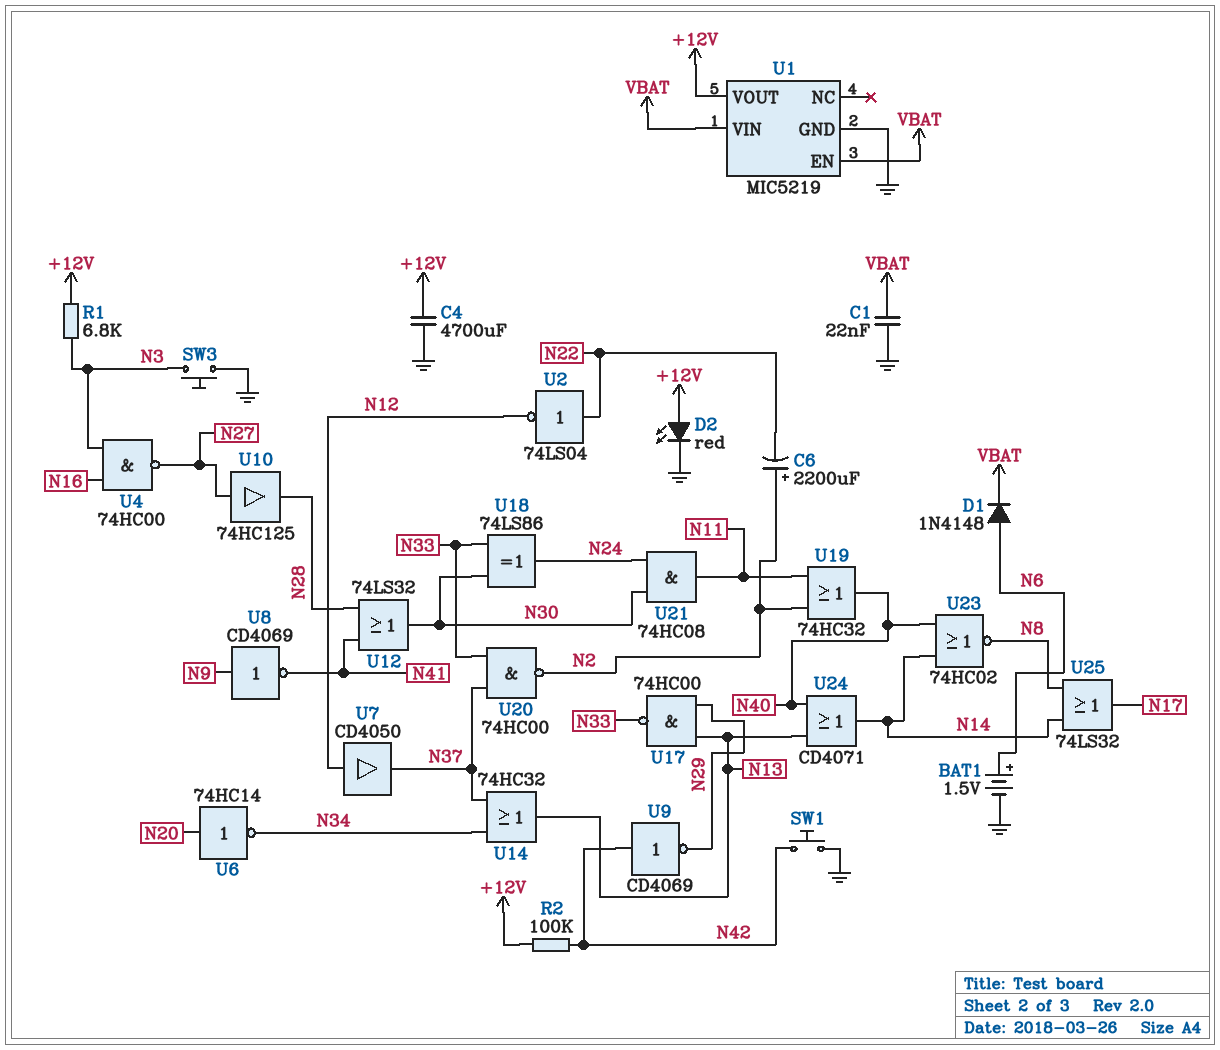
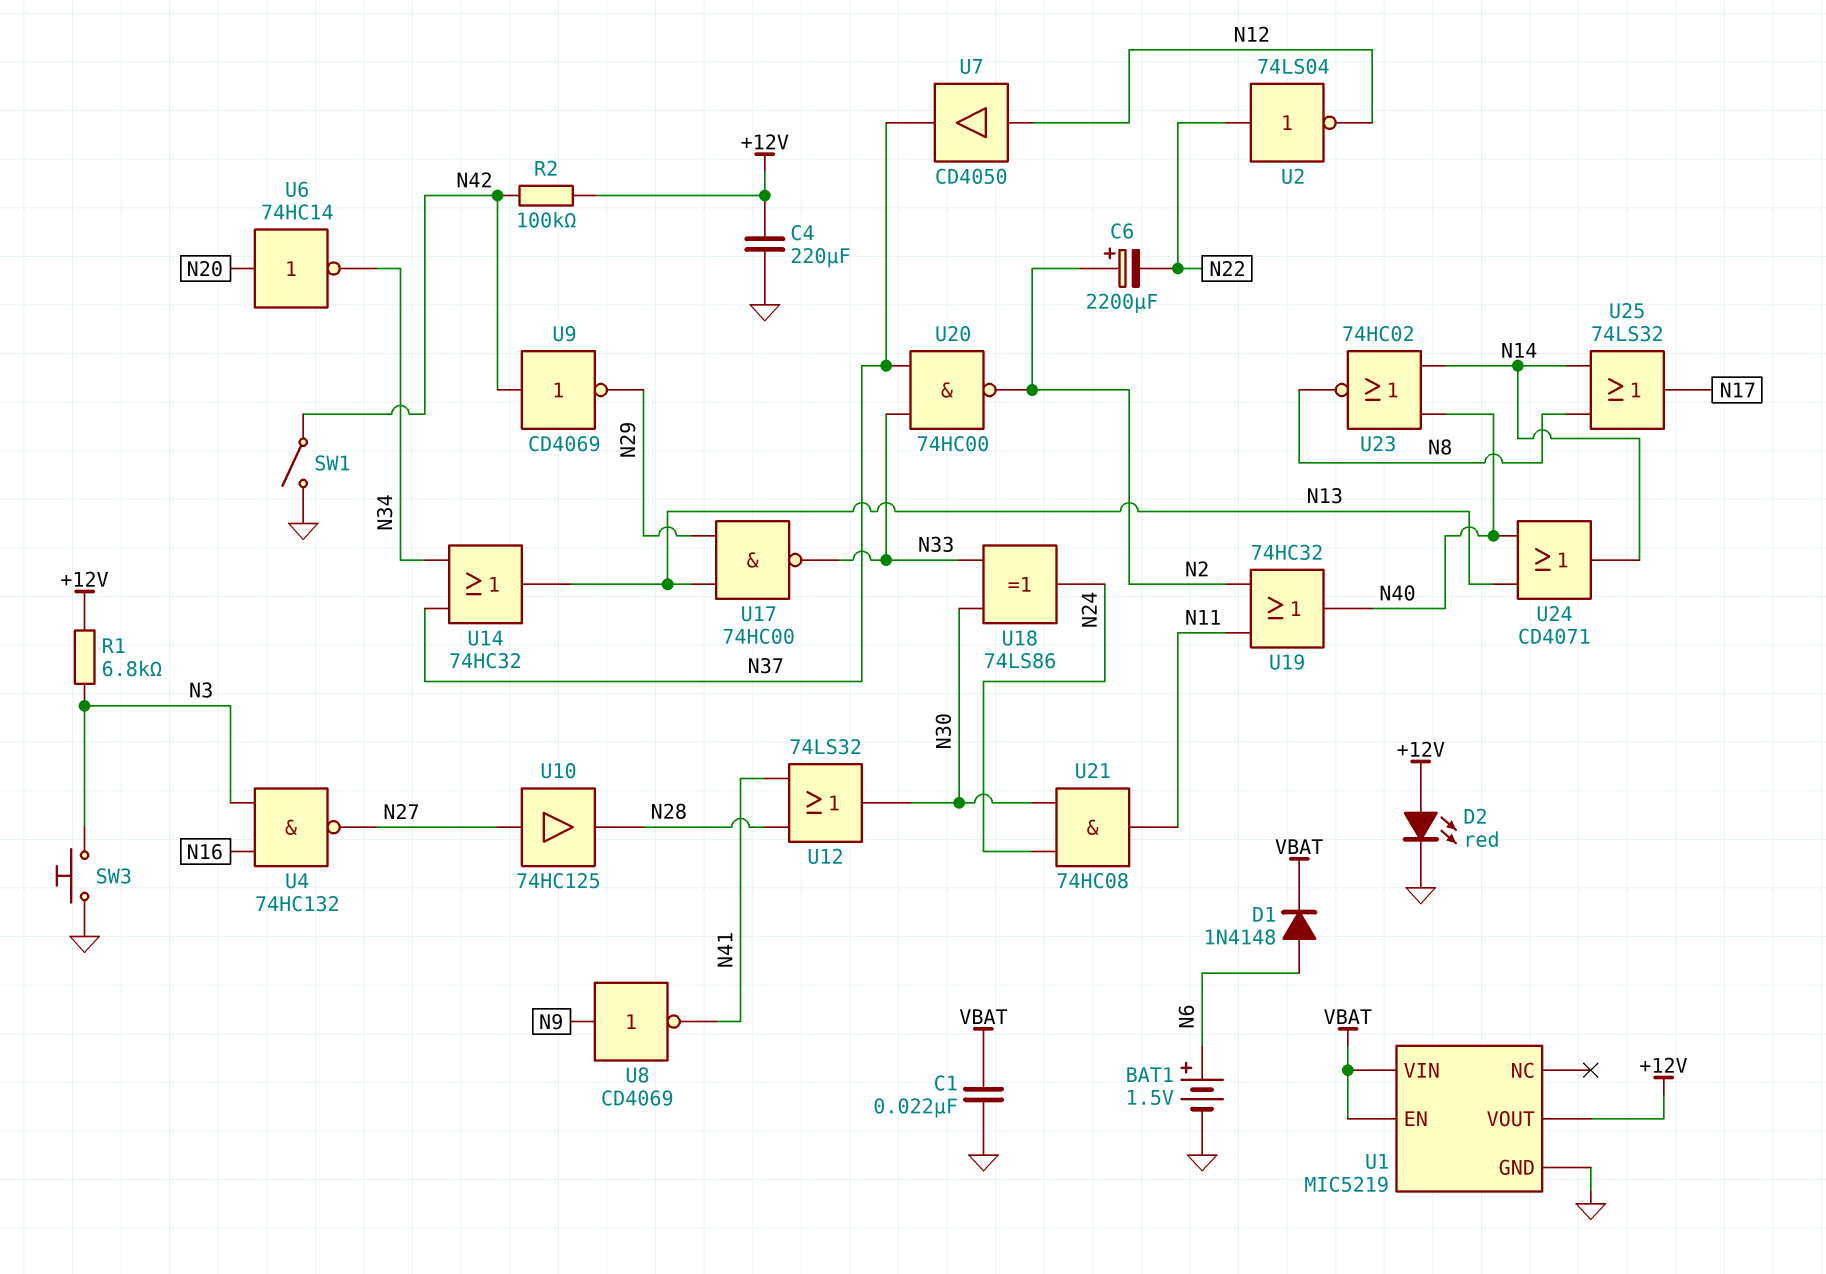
C4: 4700uF (+12V, GND) -> 220uF (+12V, GND)
SW1: button (GND, N42) -> switch (GND, N42)
U4: NAND 74HC00 (in N3, in N16, out N27) -> NAND 74HC132 (in N3, in N16, out N27)

